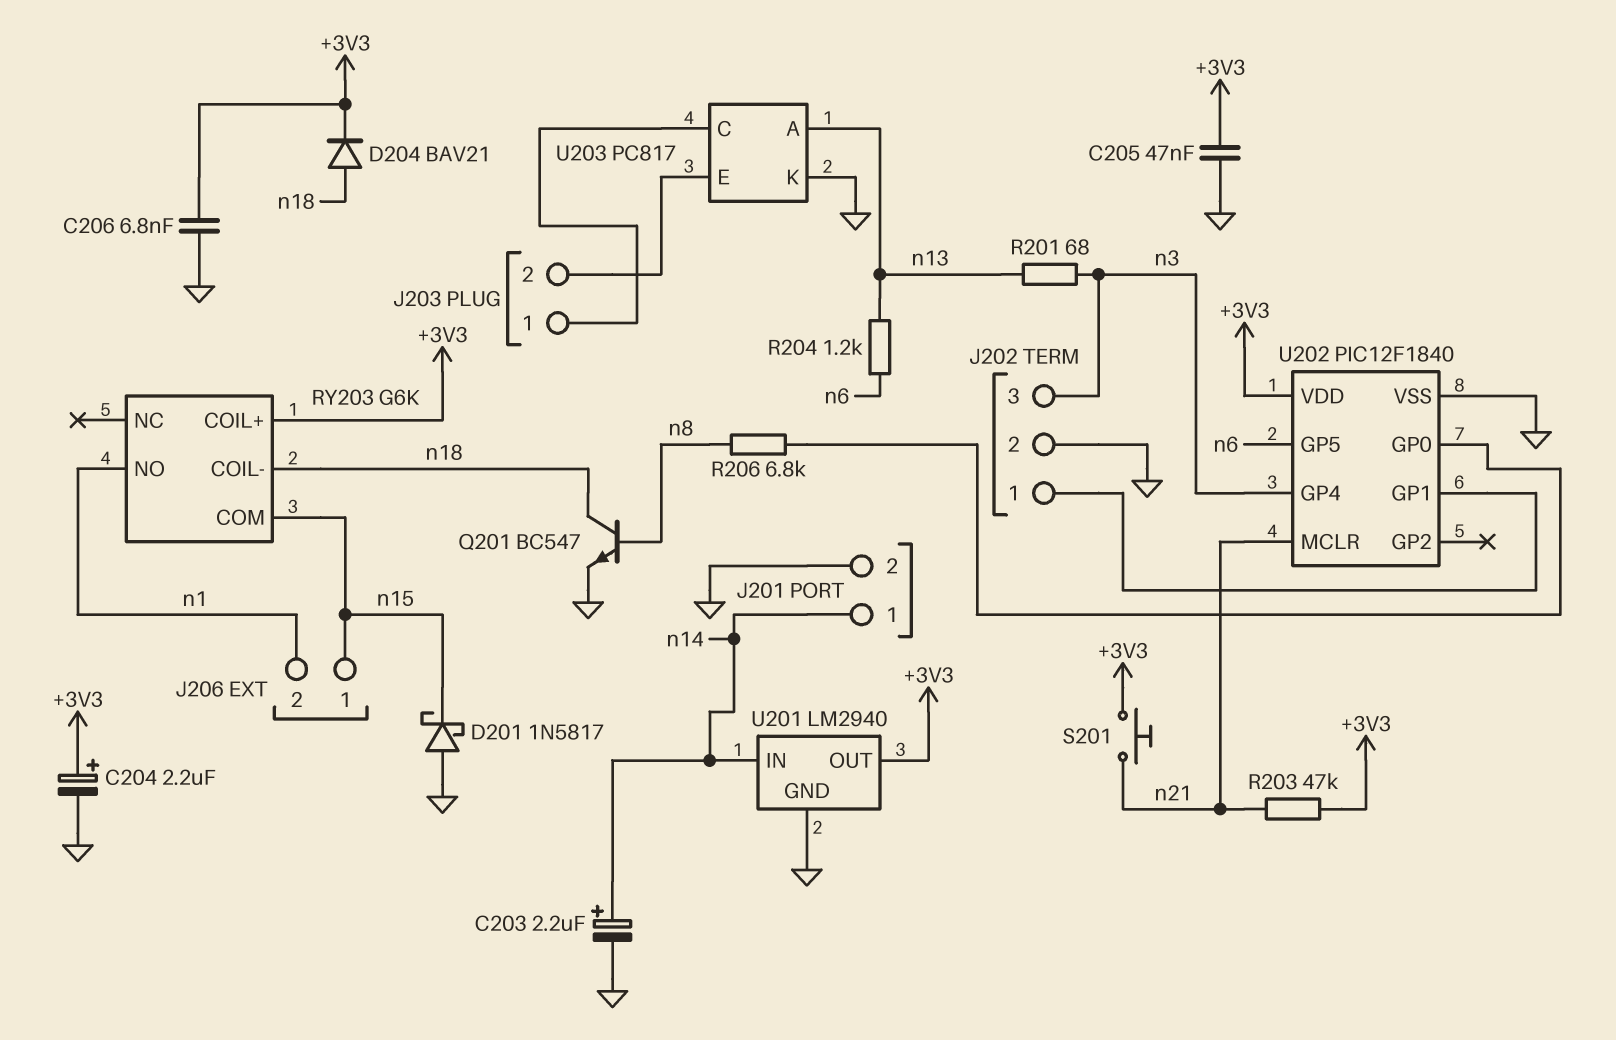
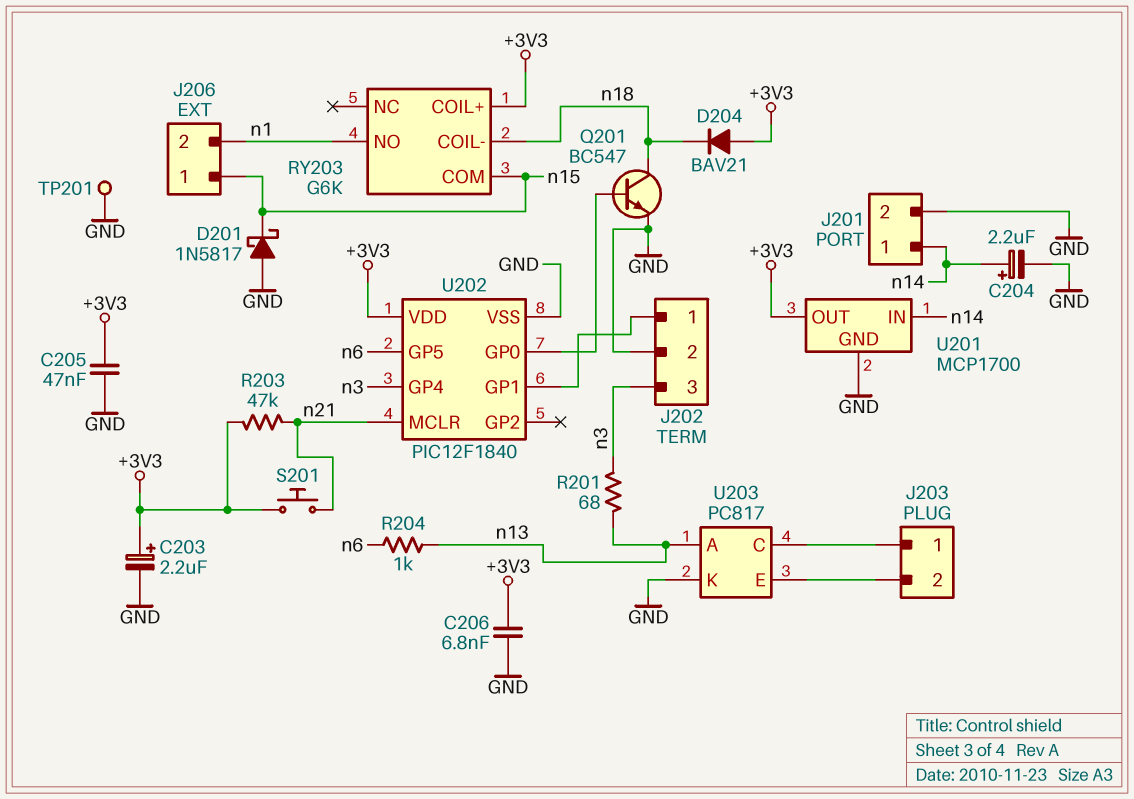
C203: 2.2uF (plus n14, minus GND) -> 2.2uF (plus +3V3, minus GND)
C204: 2.2uF (plus +3V3, minus GND) -> 2.2uF (plus n14, minus GND)
D204: diode BAV21 (A n18, K +3V3) -> diode BAV21 (A +3V3, K n18)
Q201: NPN BC547 (B n8, C n18, E GND) -> NPN BC547 (B U202/GP0, C n18, E GND)
R204: 1.2k (n6, n13) -> 1k (n6, n13)
R206: 6.8k (U202/GP0, n8) -> none
TP201: none -> test point (GND)
U201: LM2940 -> MCP1700

